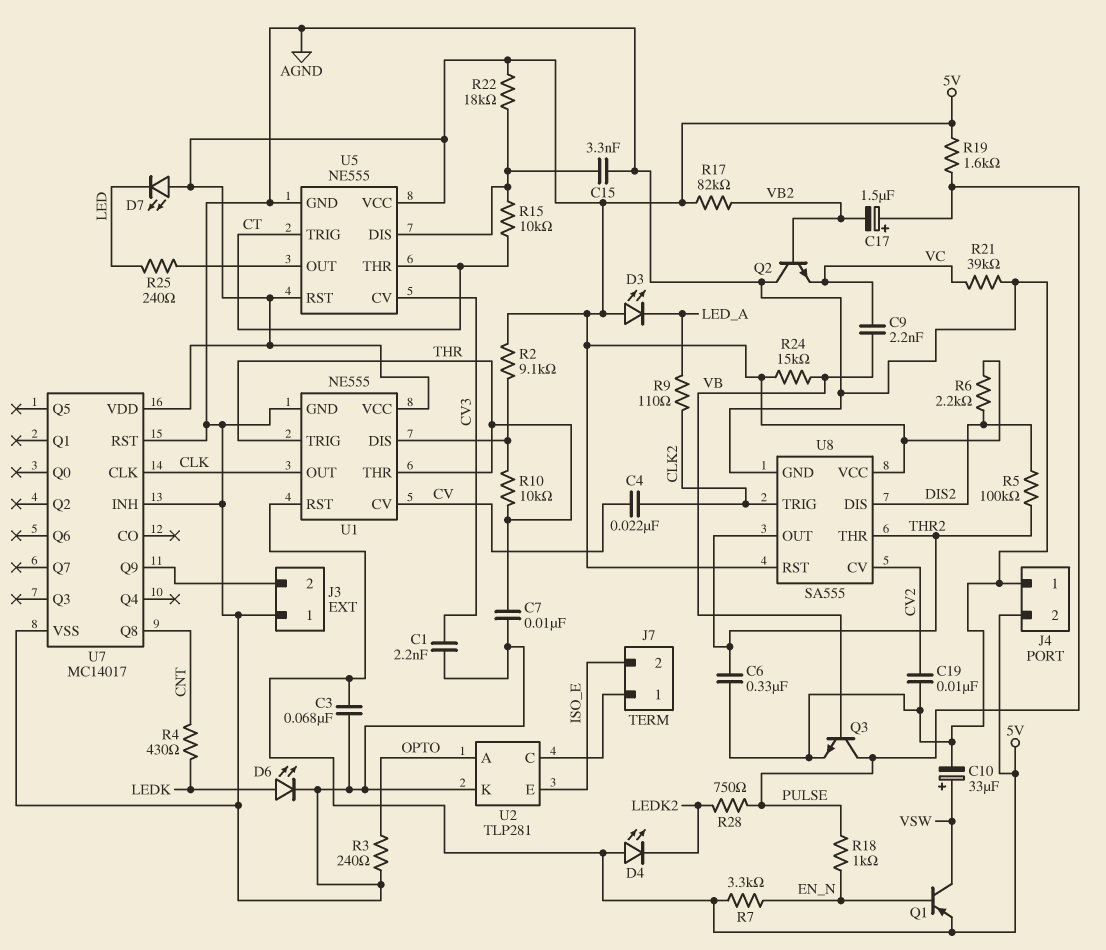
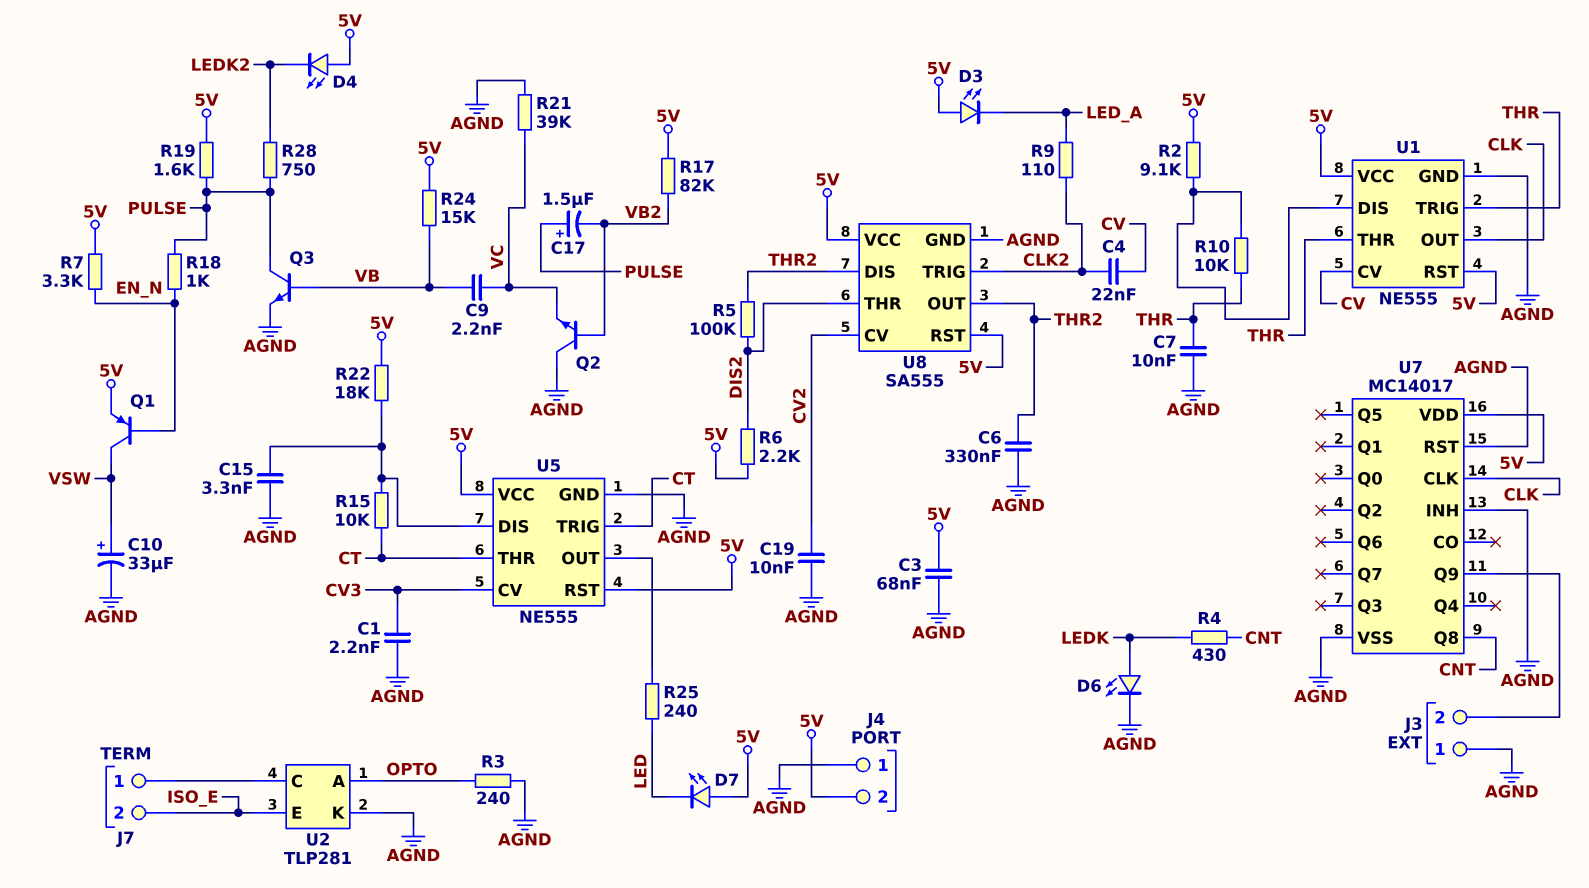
U8 pin DIS: DIS2 -> THR2
U8 pin THR: THR2 -> DIS2

